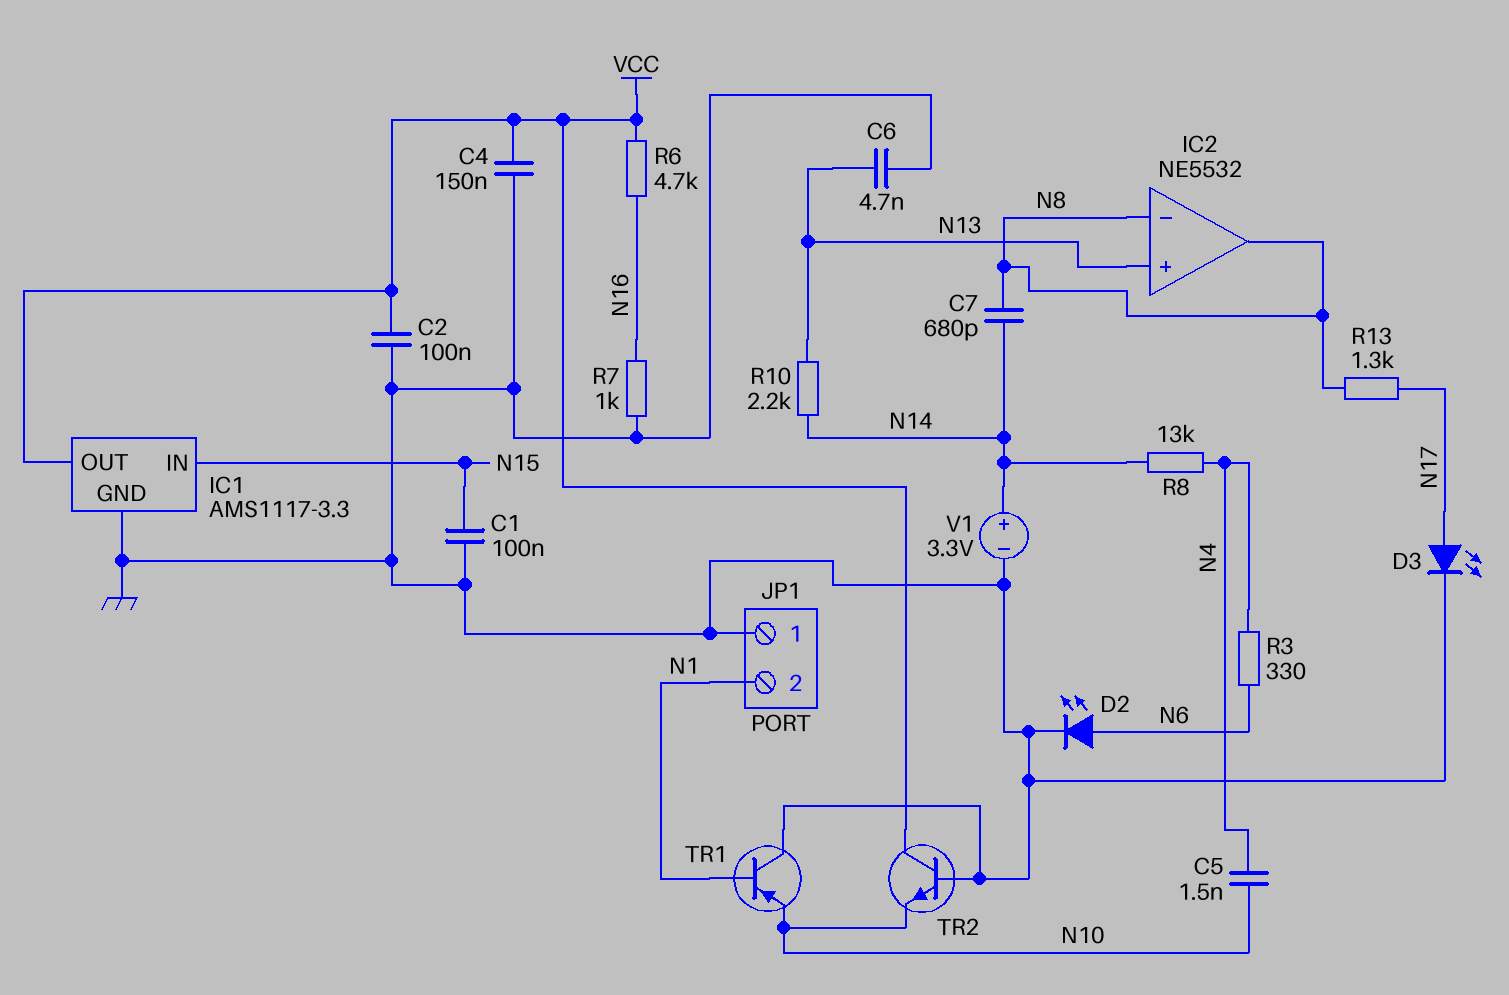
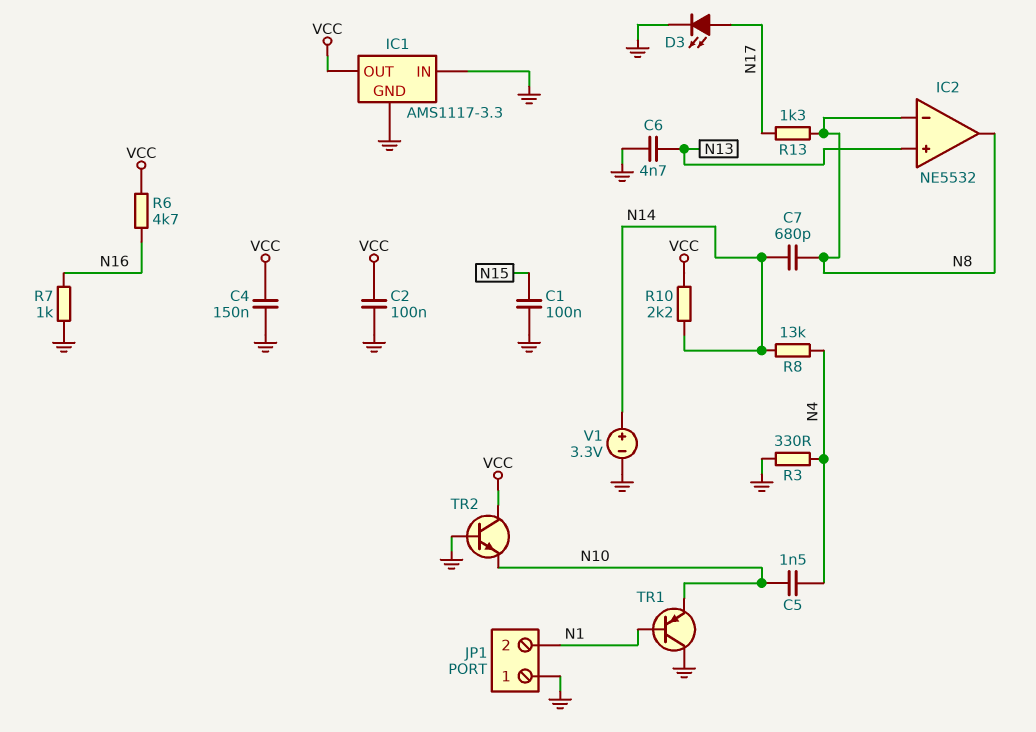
D2: LED (A N6, K GND) -> none
IC1 pin IN: N15 -> GND
R3: 330 (N4, N6) -> 330 (GND, N4)
R10: 2.2k (N13, N14) -> 2.2k (N14, VCC)

